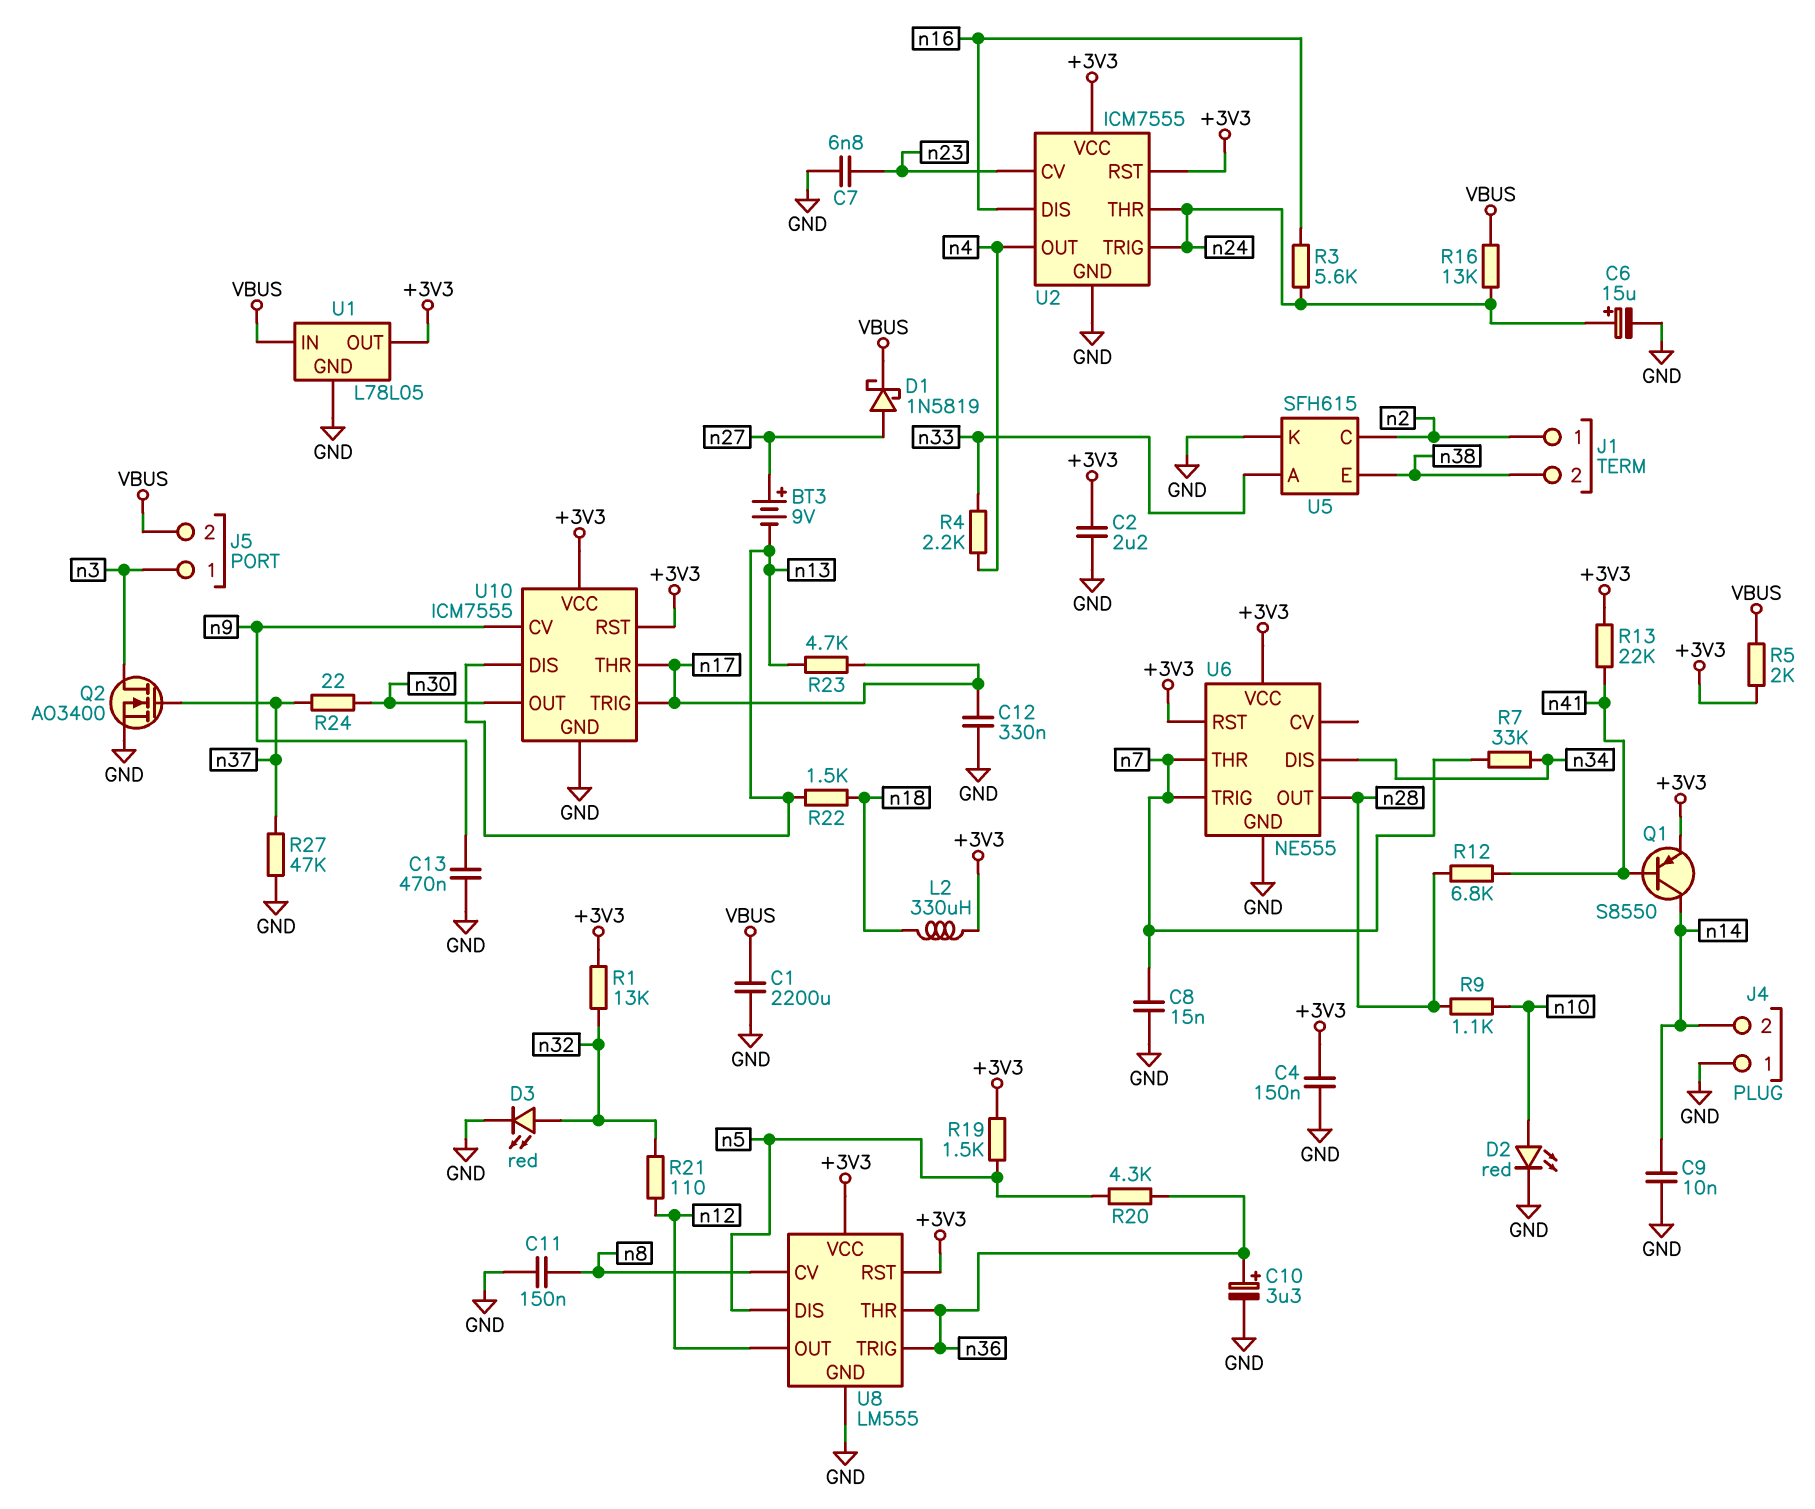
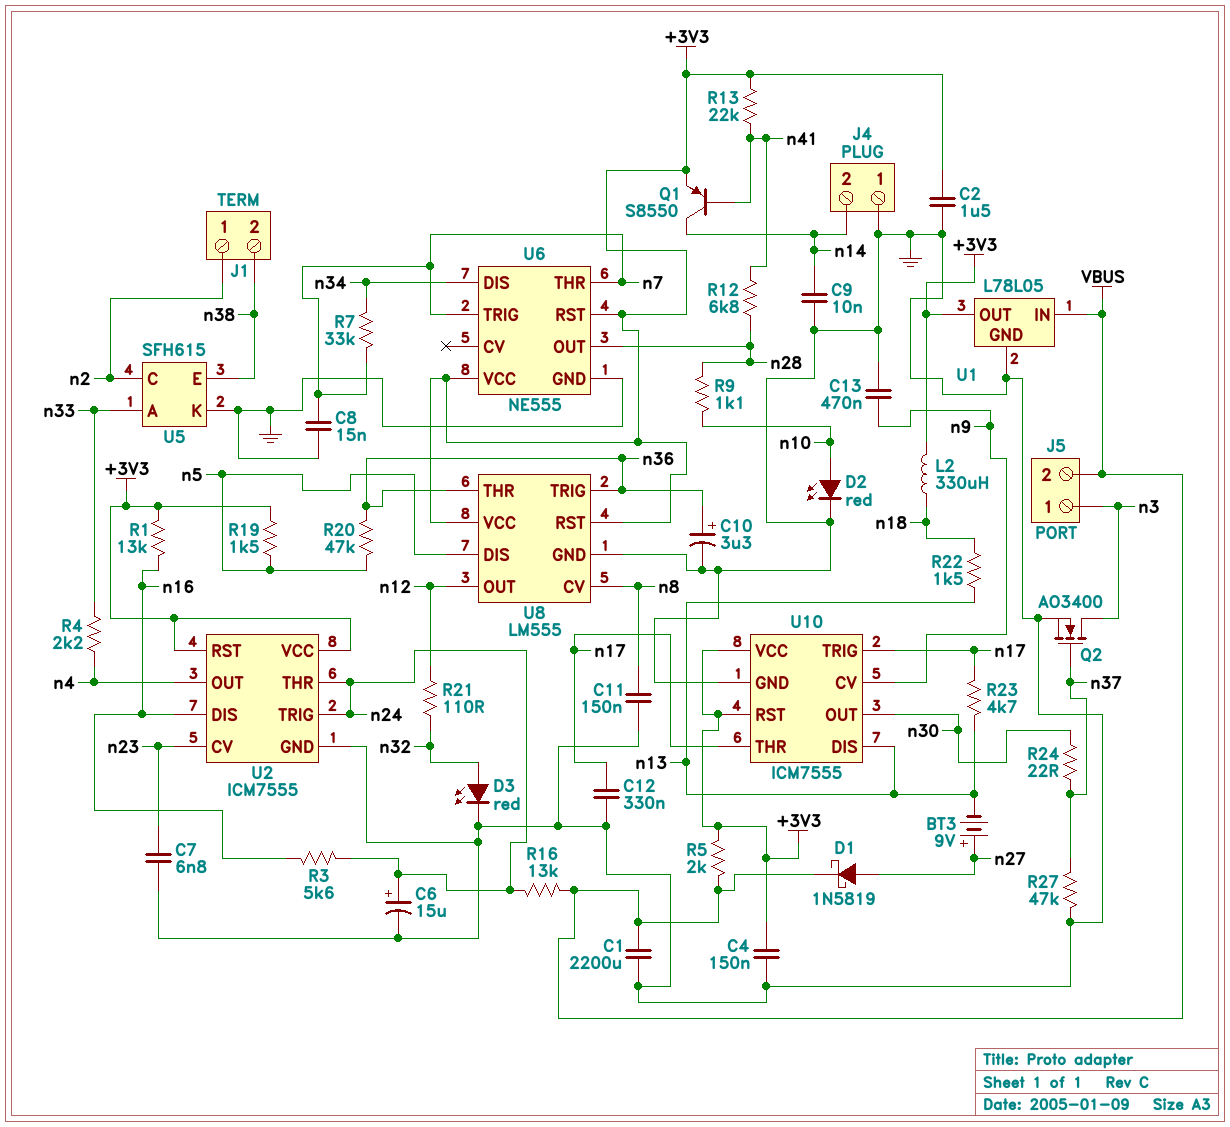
C2: 2.2uF (+3V3, GND) -> 1.5uF (+3V3, GND)
R1: 13k (+3V3, n32) -> 13k (+3V3, n16)
R20: 4.3k (n5, n36) -> 47k (n5, n36)

